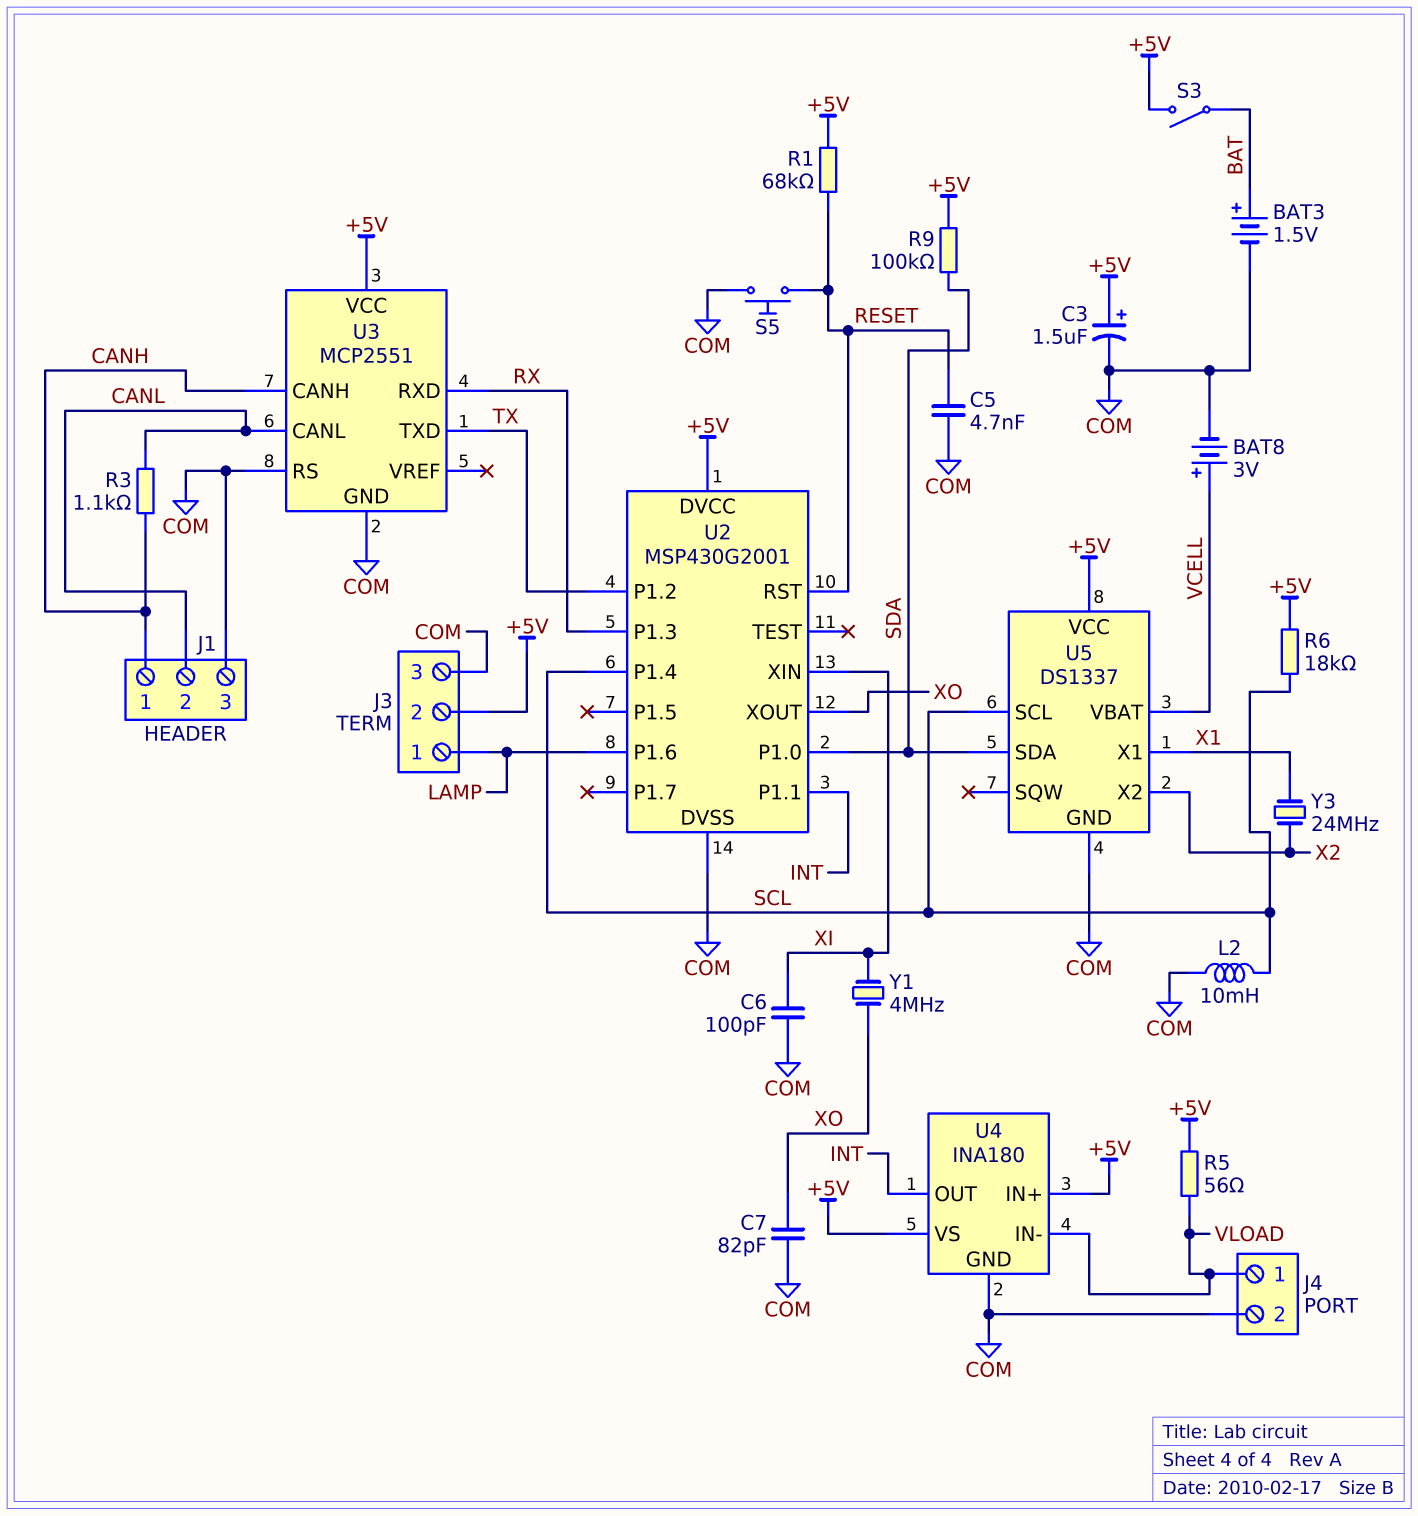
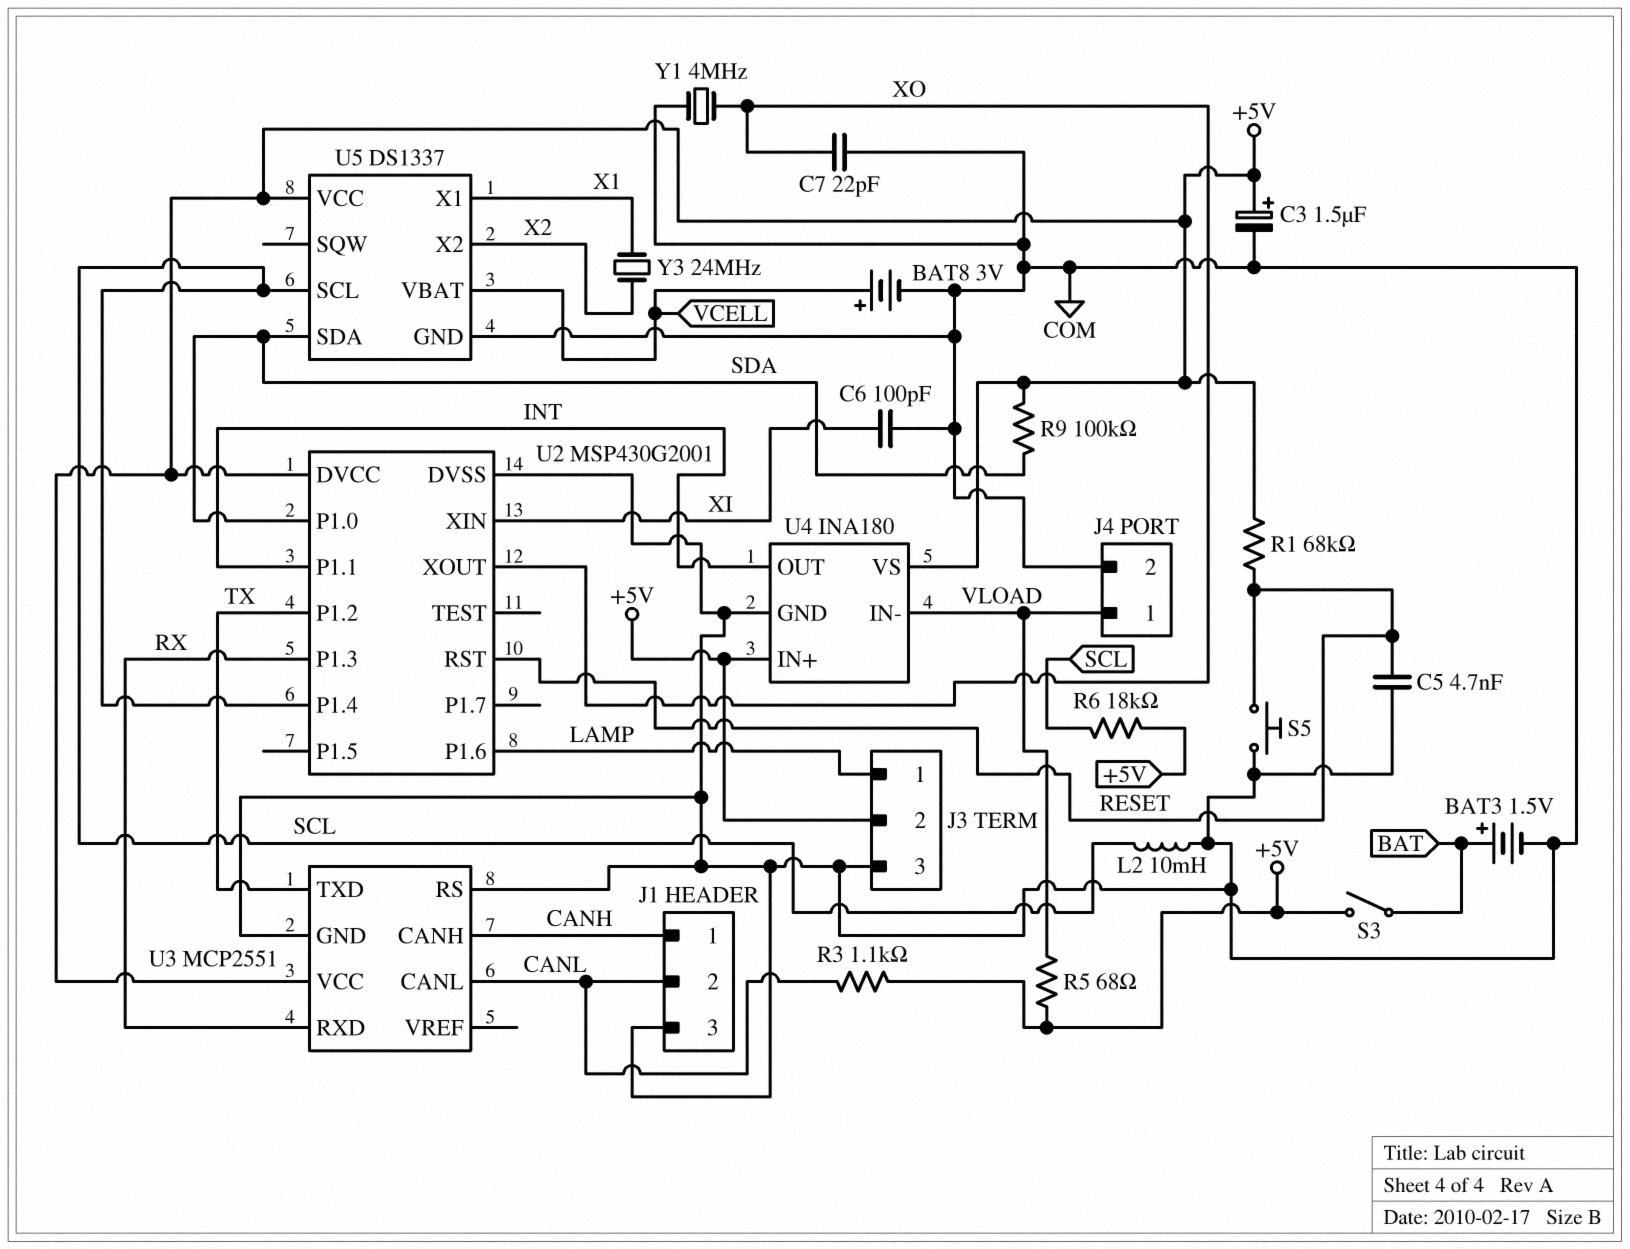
C7: 82pF (COM, XO) -> 22pF (COM, XO)
R3: 1.1k (CANH, CANL) -> 1.1k (+5V, CANL)
R5: 56 (+5V, VLOAD) -> 68 (+5V, VLOAD)
Y1: 4MHz (XI, XO) -> 4MHz (COM, XO)

